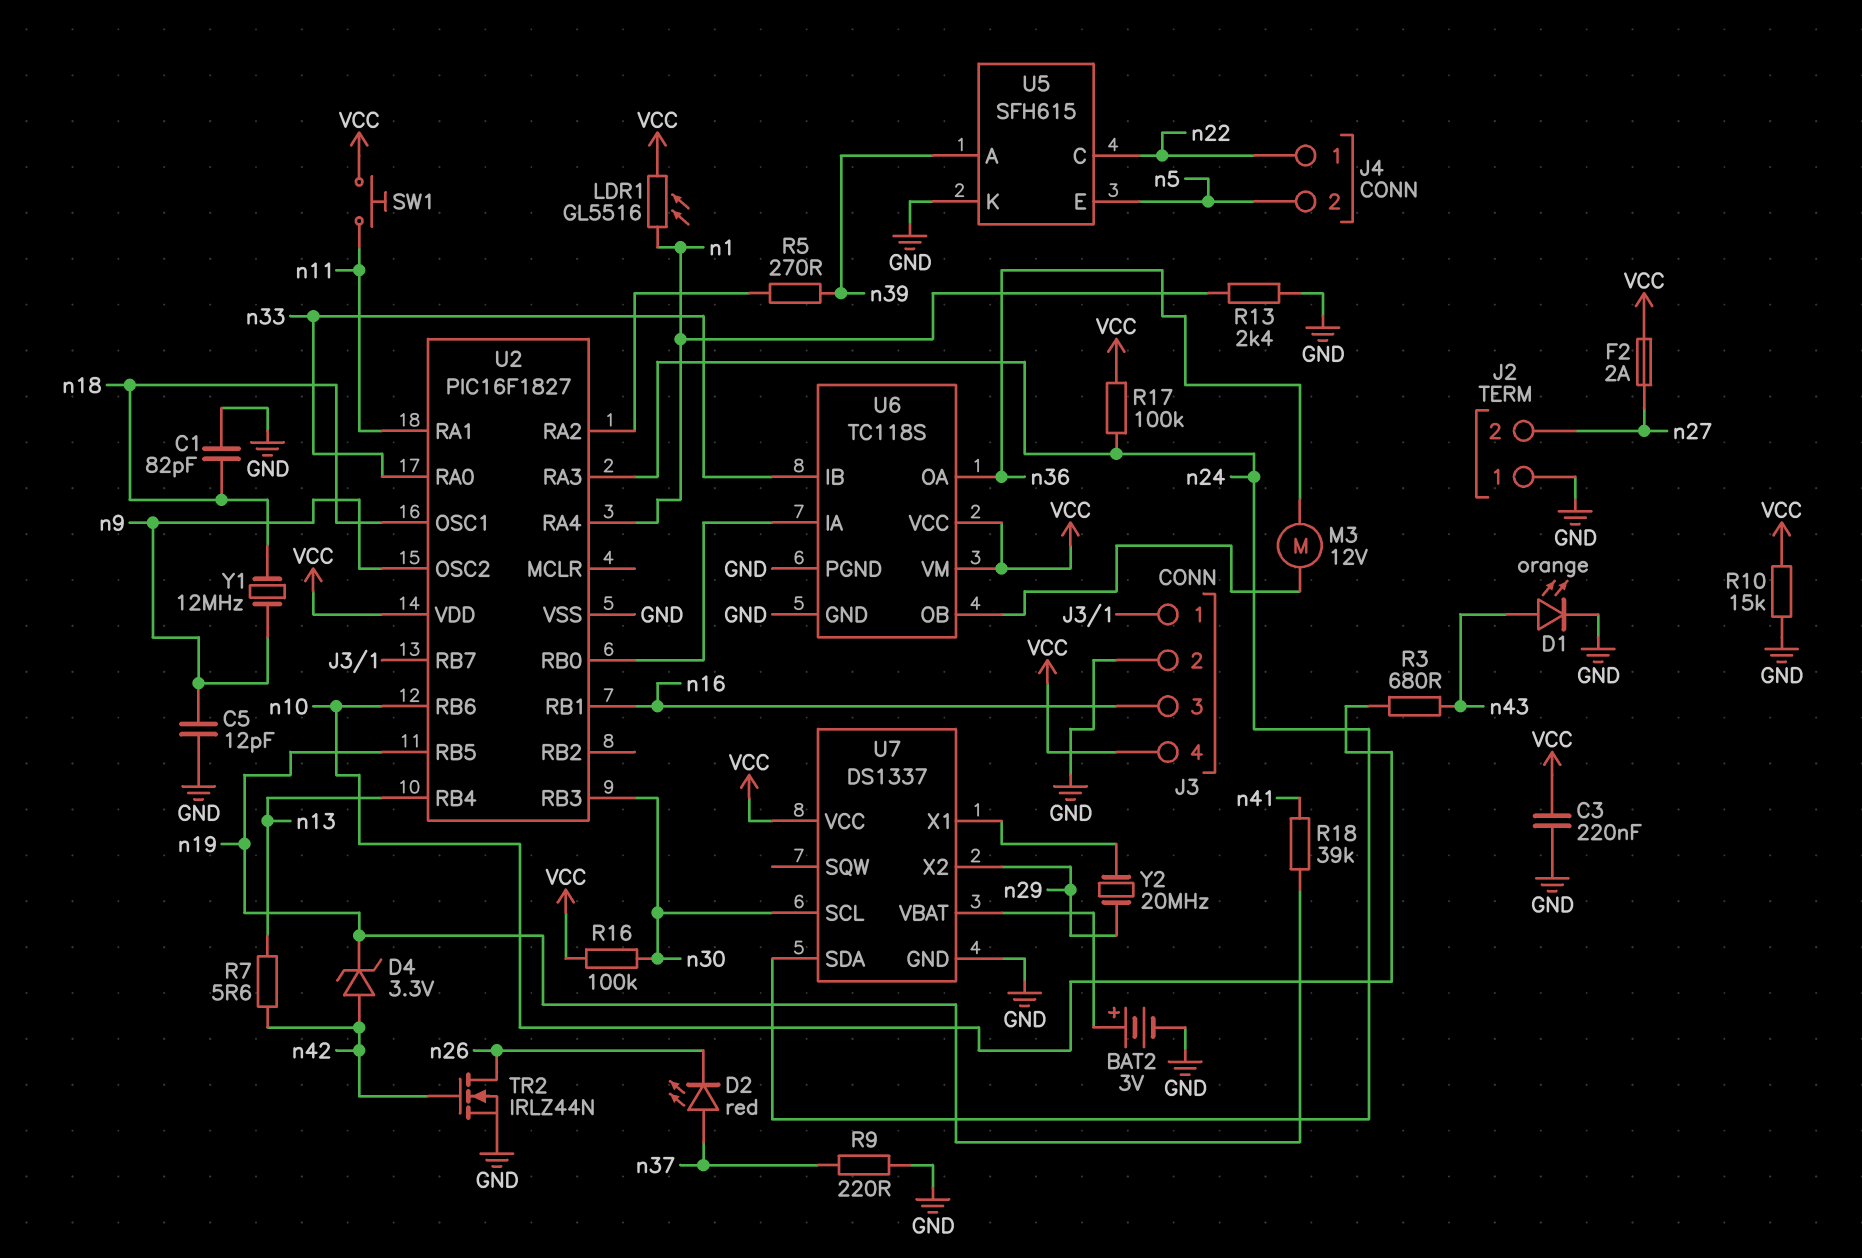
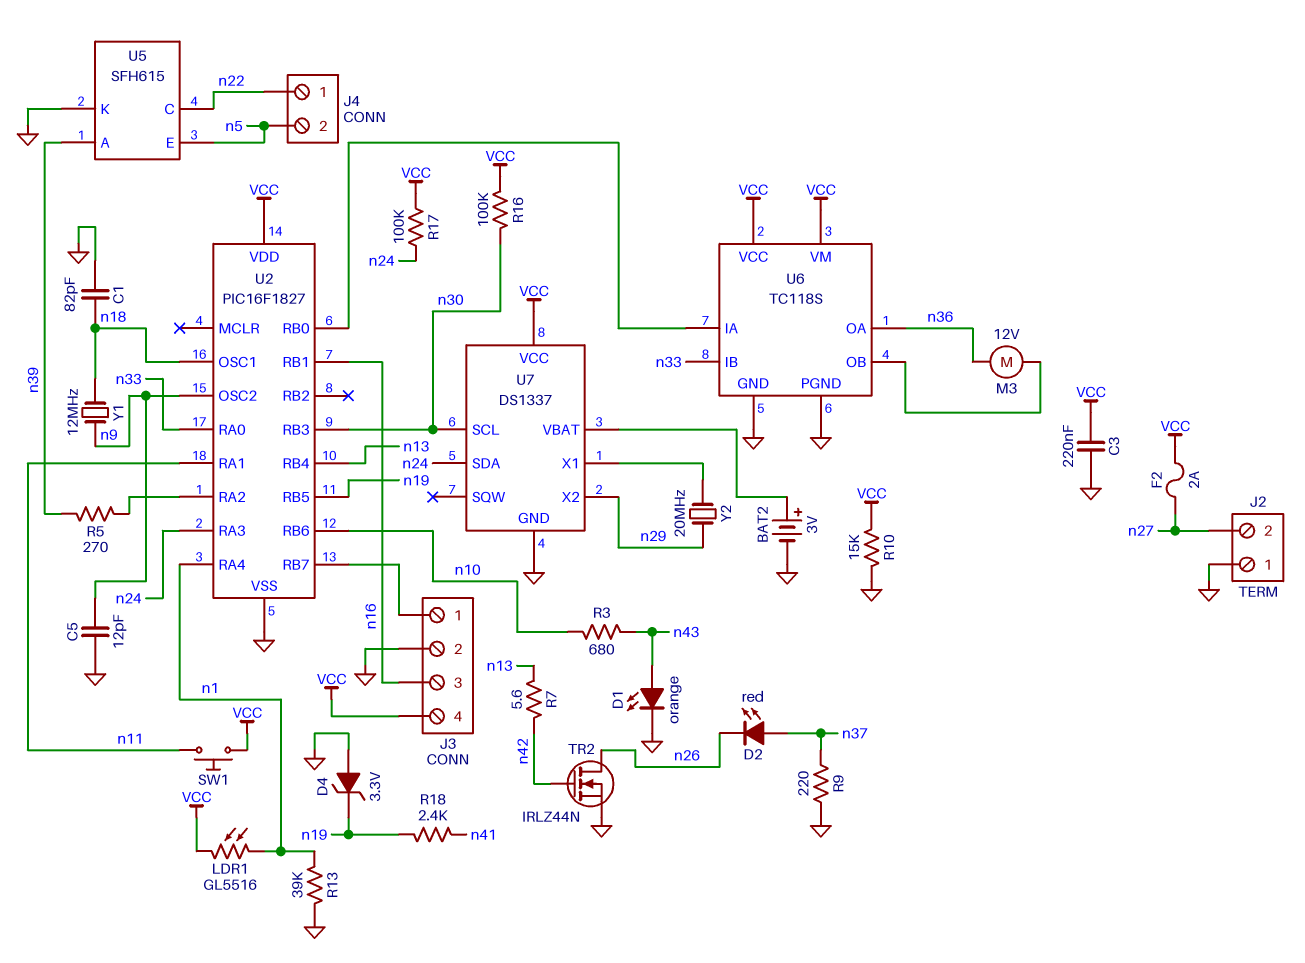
D4: zener 3.3V (A n42, K n19) -> zener 3.3V (A GND, K n19)
R13: 2.4k (GND, n1) -> 39k (GND, n1)
R18: 39k (n19, n41) -> 2.4k (n19, n41)

